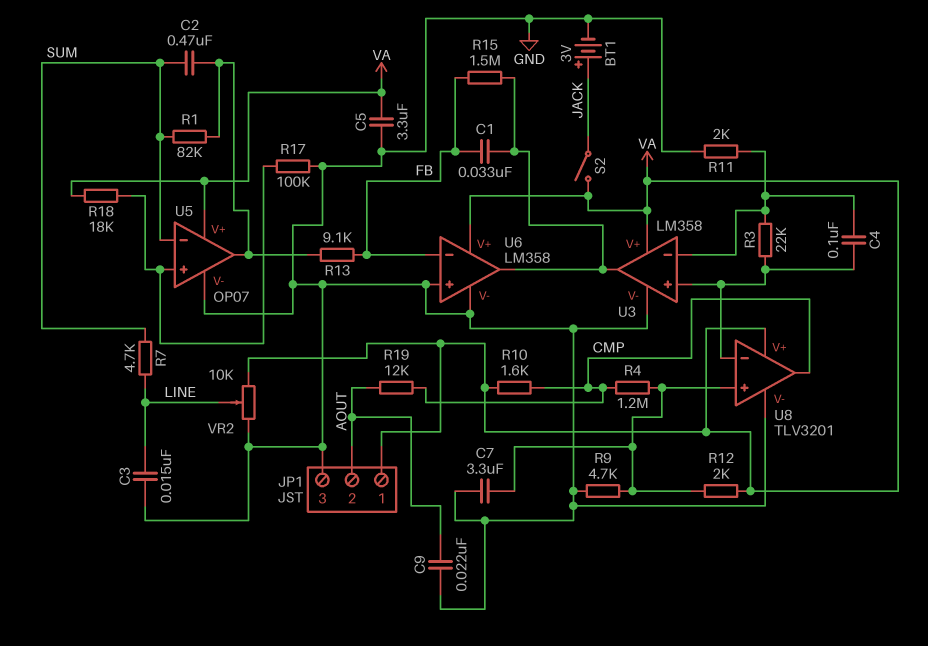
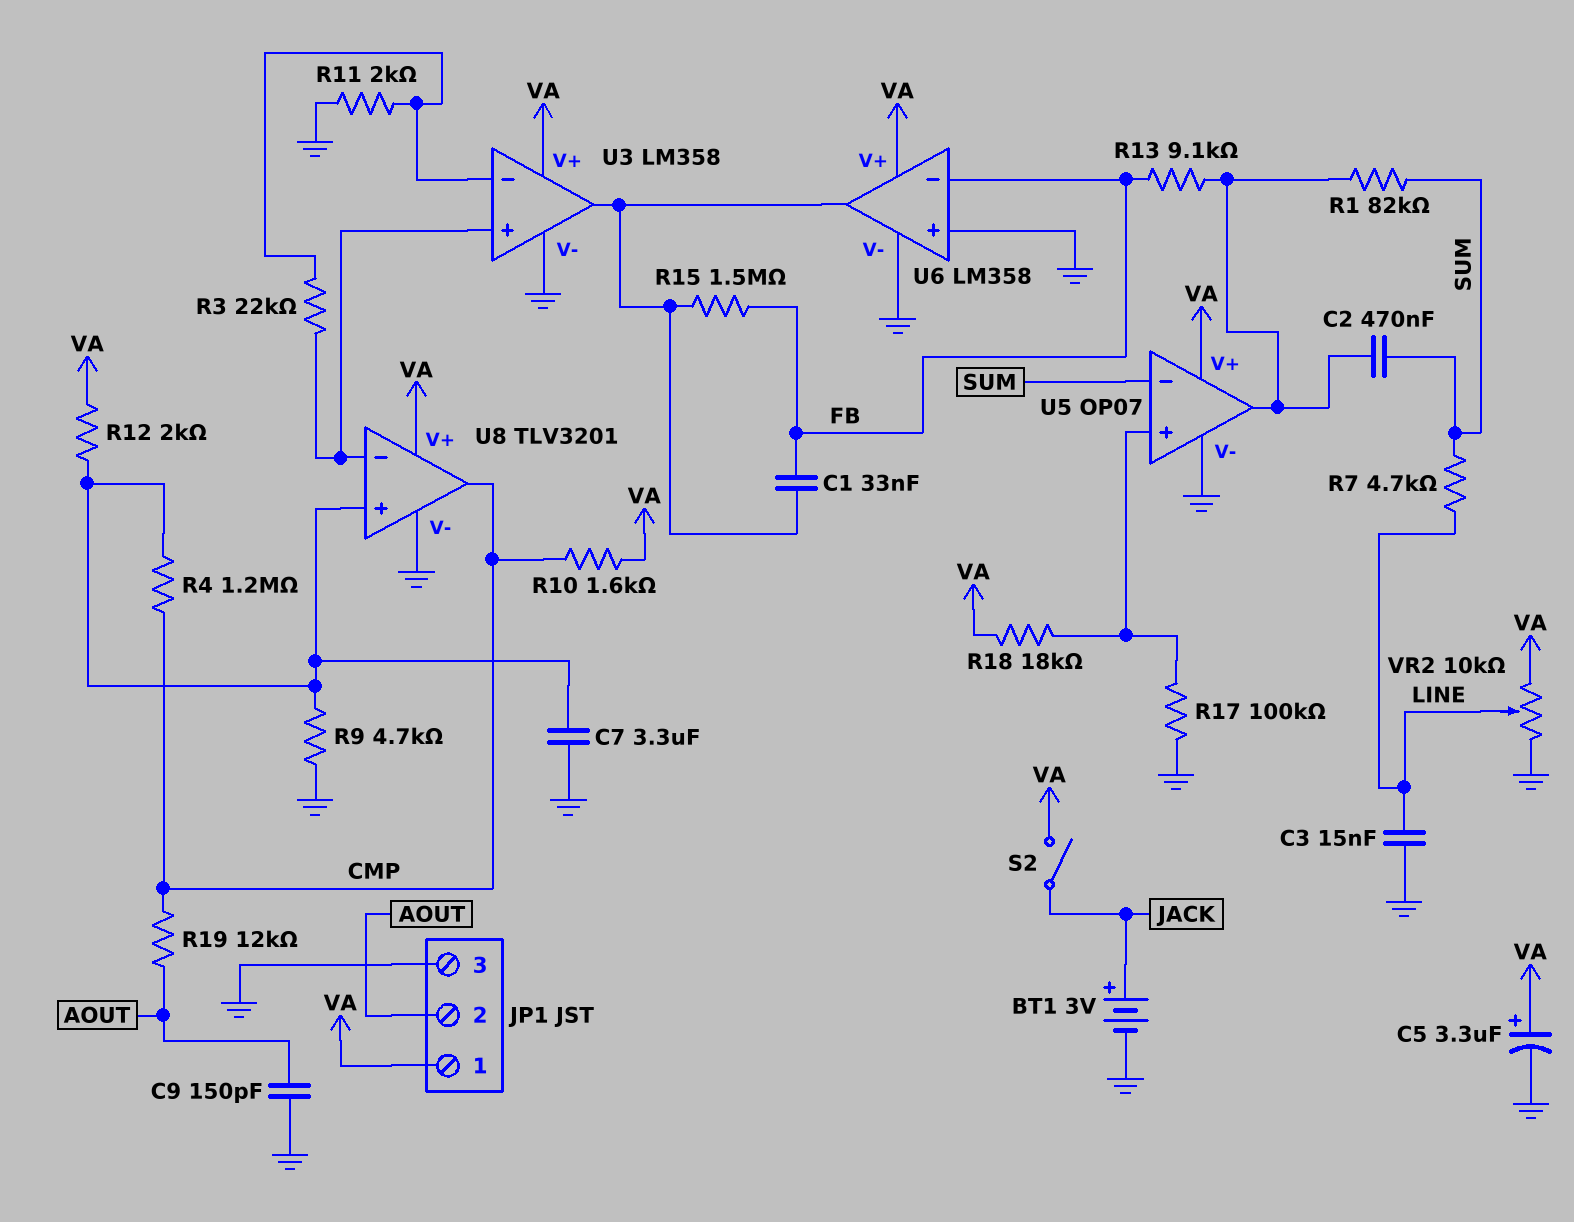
C4: 100nF (U3/in+, U3/in-) -> none
C5: 3.3uF (GND, VA) -> 3.3uF (plus VA, minus GND)
C9: 22nF (AOUT, GND) -> 150pF (AOUT, GND)

